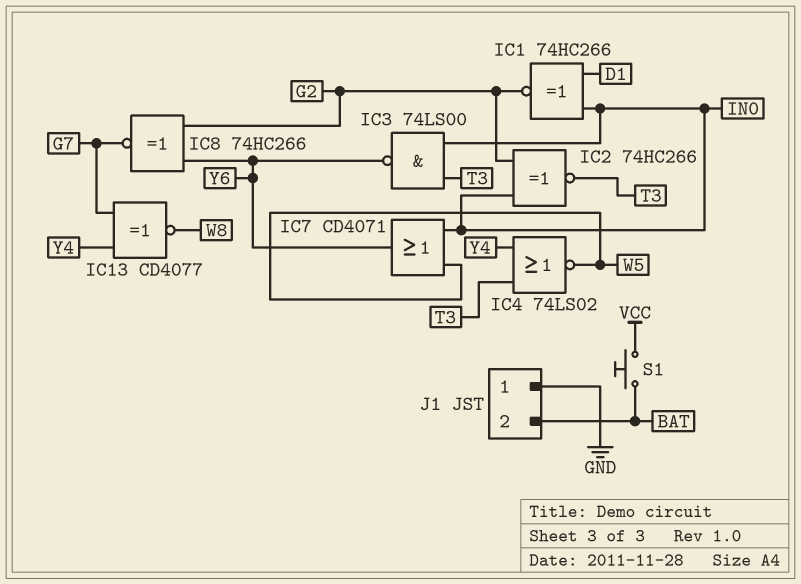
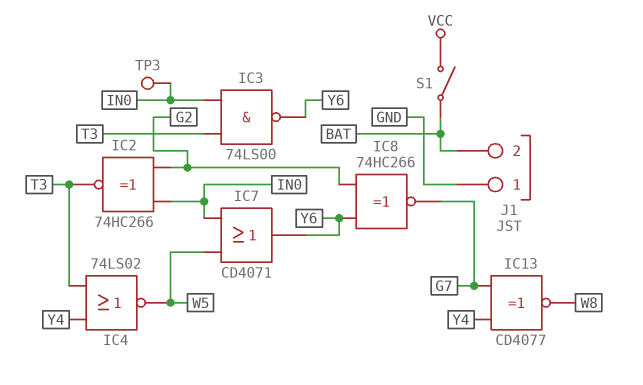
IC1: XNOR 74HC266 (in D1, in IN0, out G2) -> none
S1: button (BAT, VCC) -> switch (BAT, VCC)
TP3: none -> test point (IN0)

